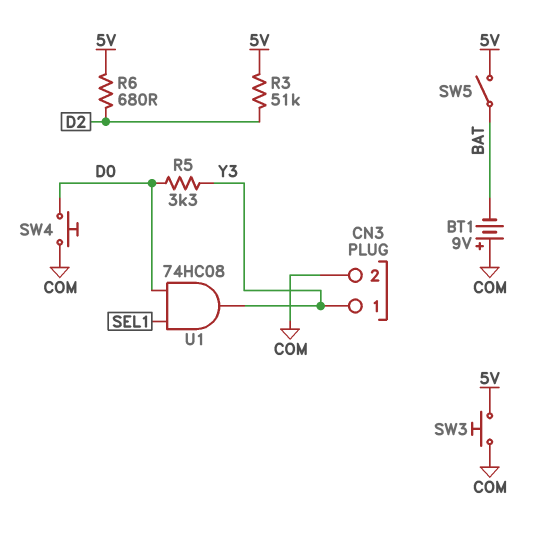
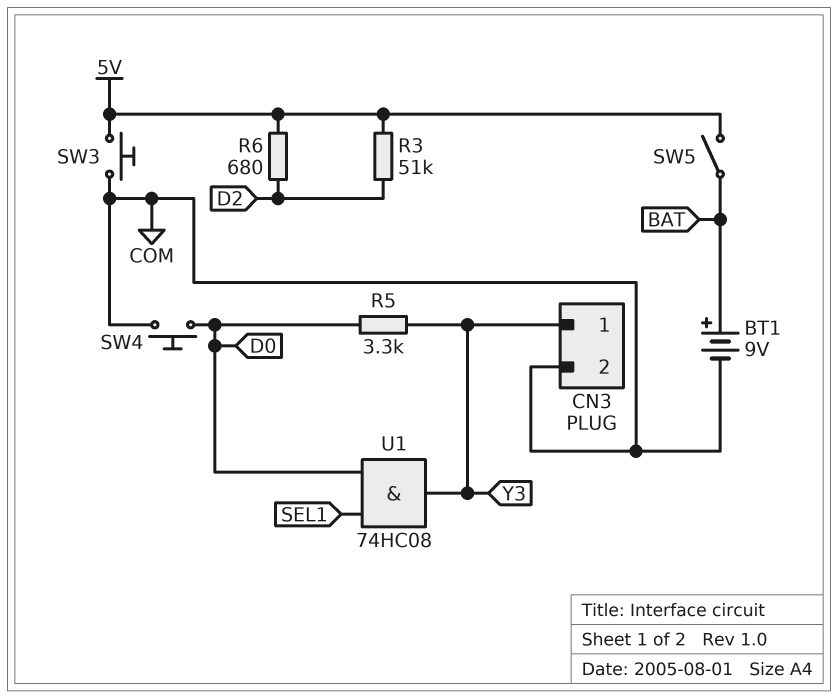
BT1: 9V (plus COM, minus BAT) -> 9V (plus BAT, minus COM)

